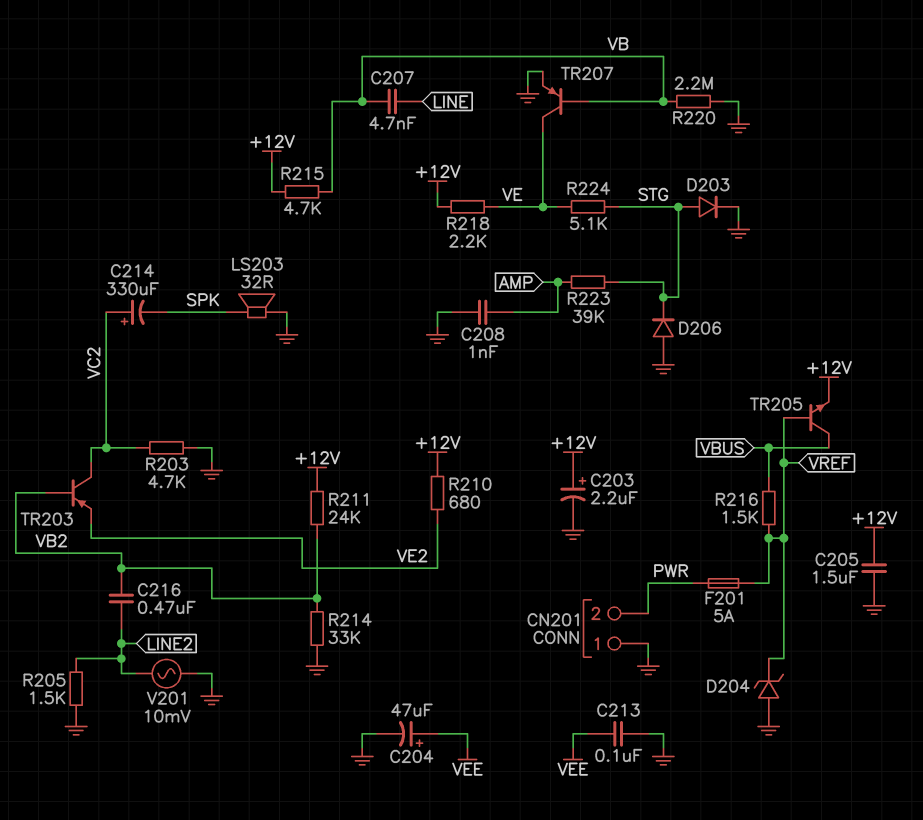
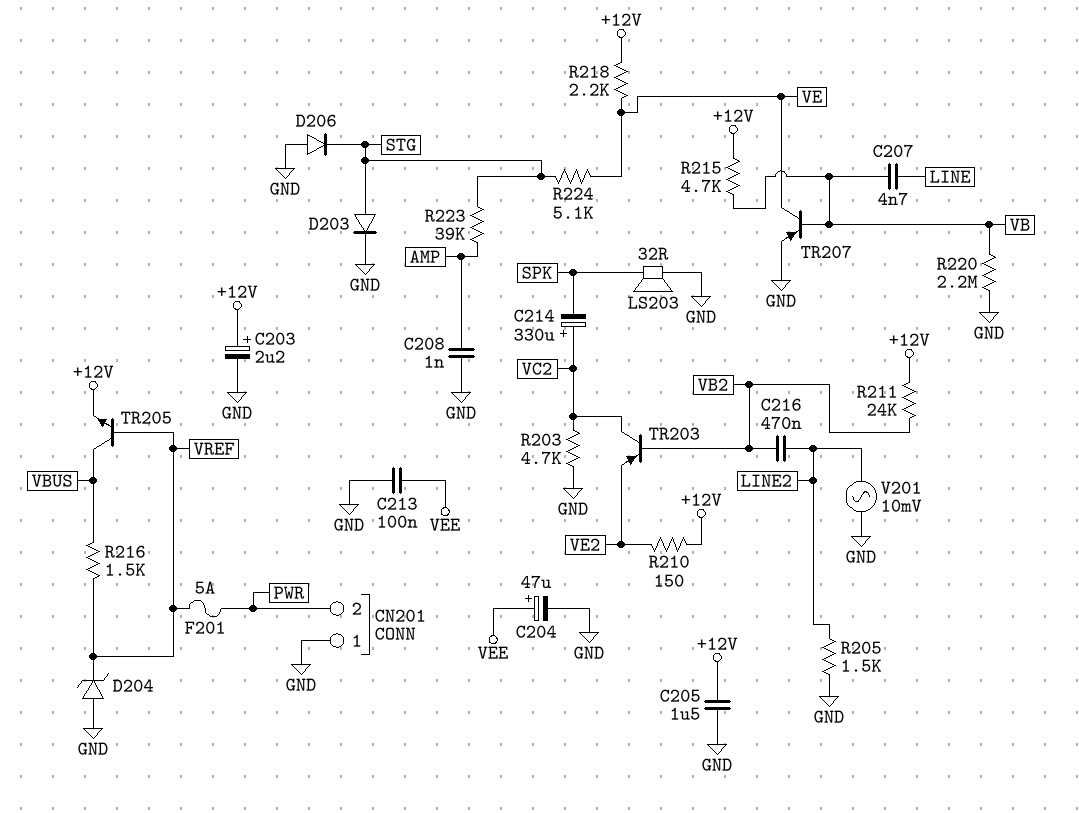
R210: 680 (+12V, VE2) -> 150 (+12V, VE2)
R214: 33k (GND, VB2) -> none

